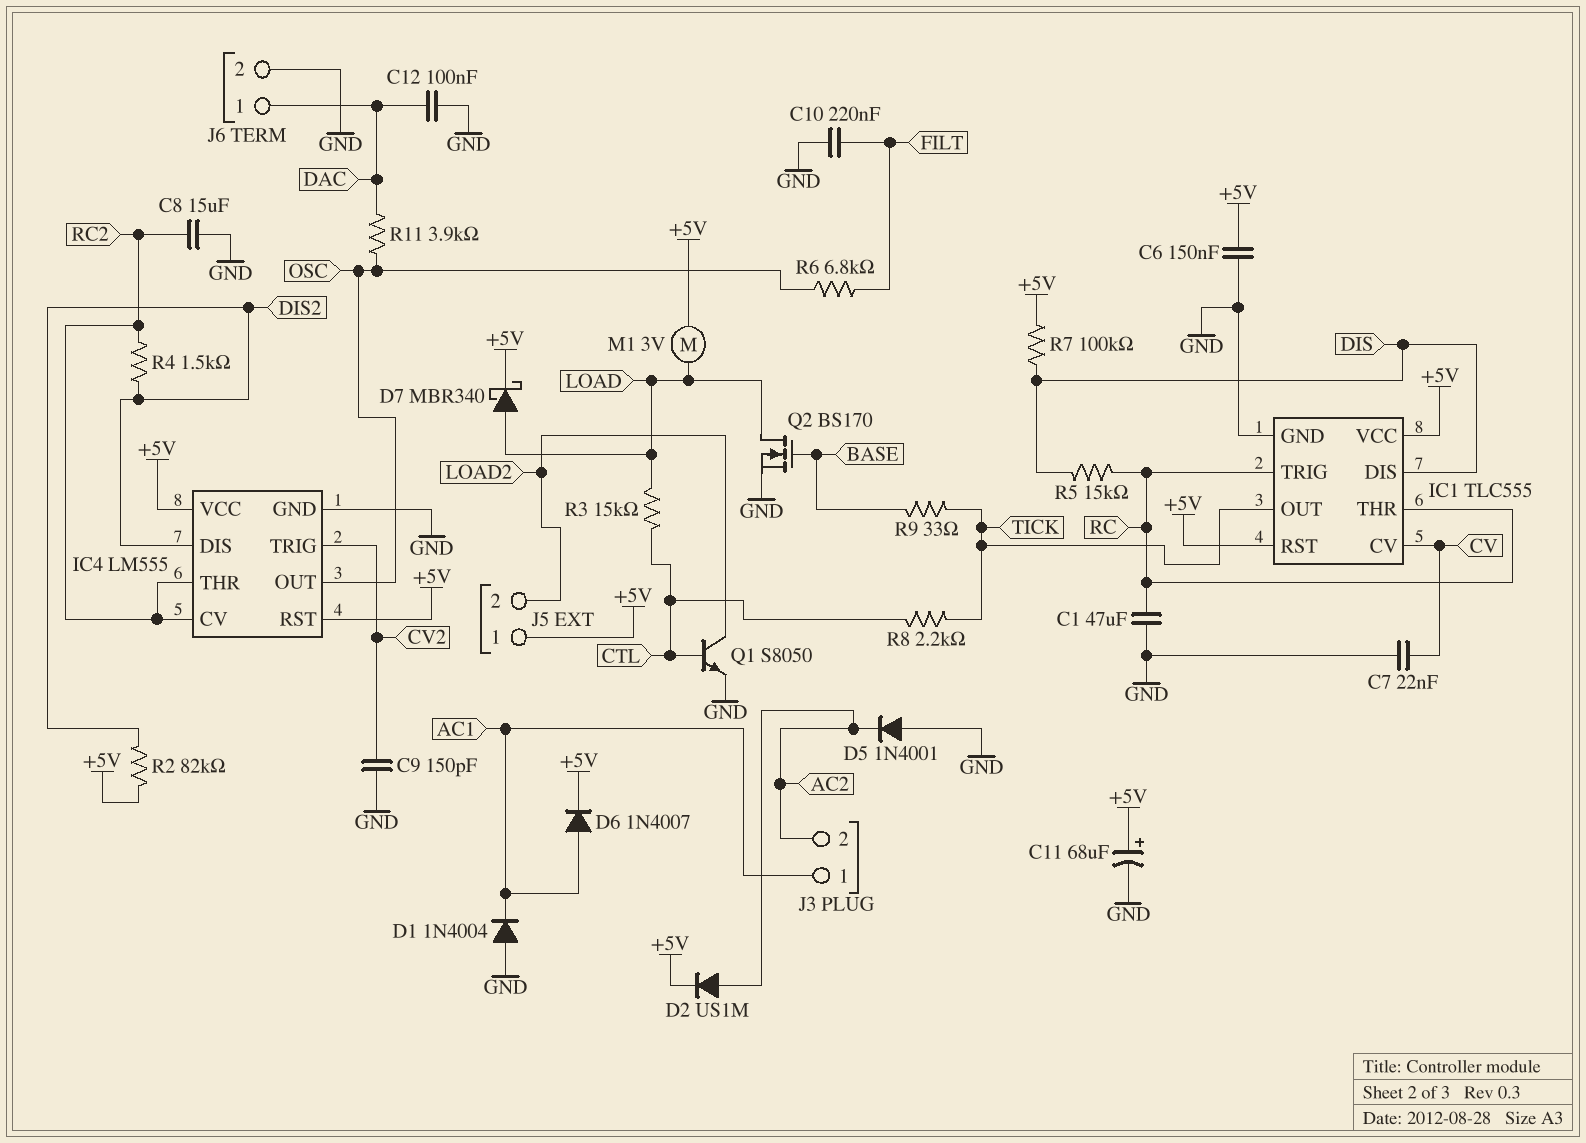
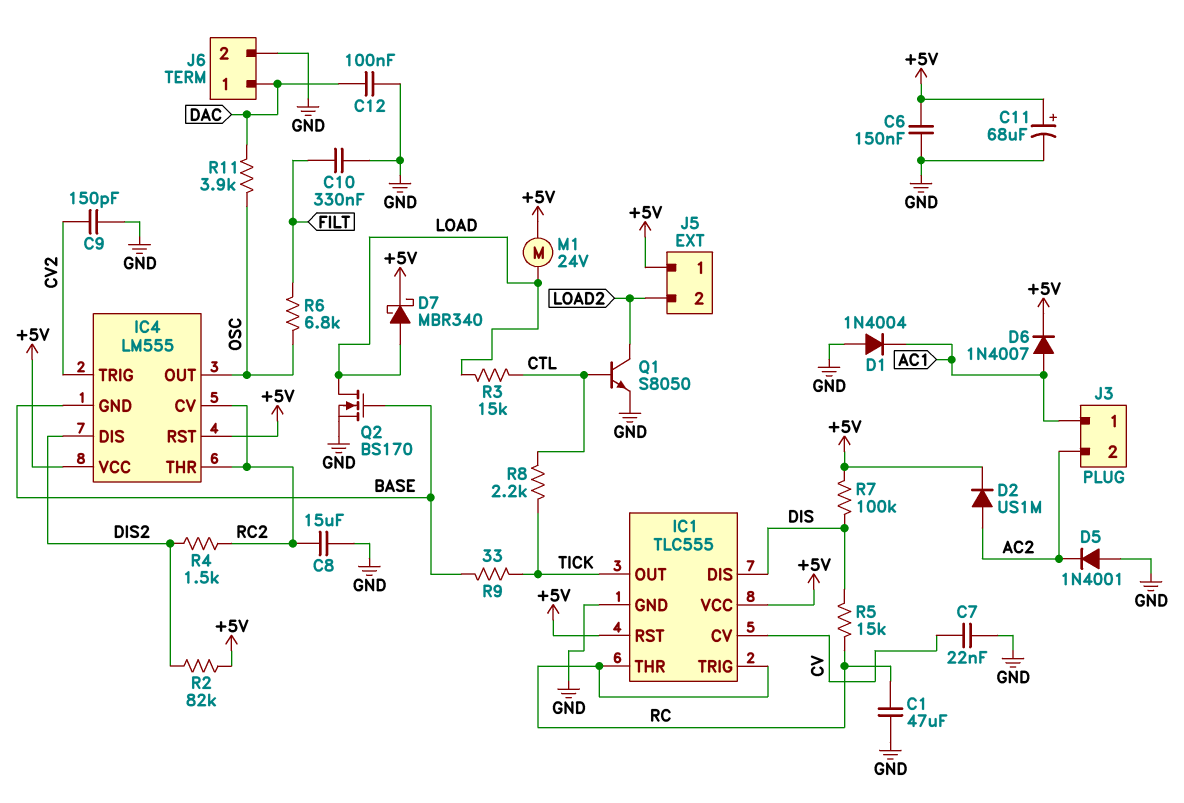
C10: 220nF (FILT, GND) -> 330nF (FILT, GND)
IC4 pin GND: GND -> BASE
M1: motor 3V (+5V, LOAD) -> motor 24V (+5V, LOAD)

